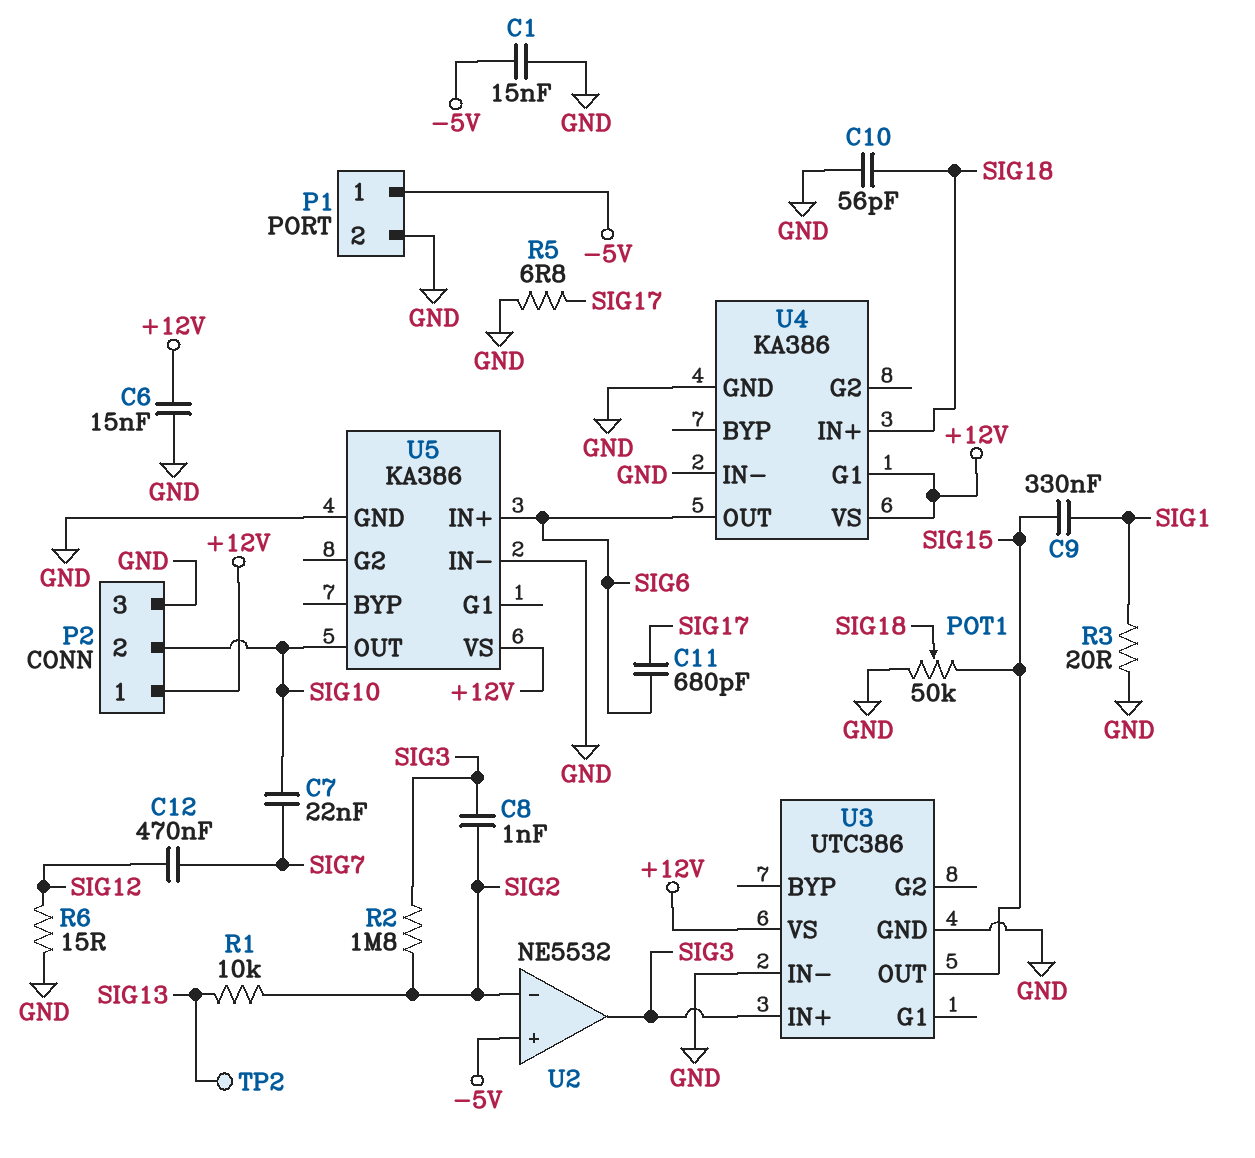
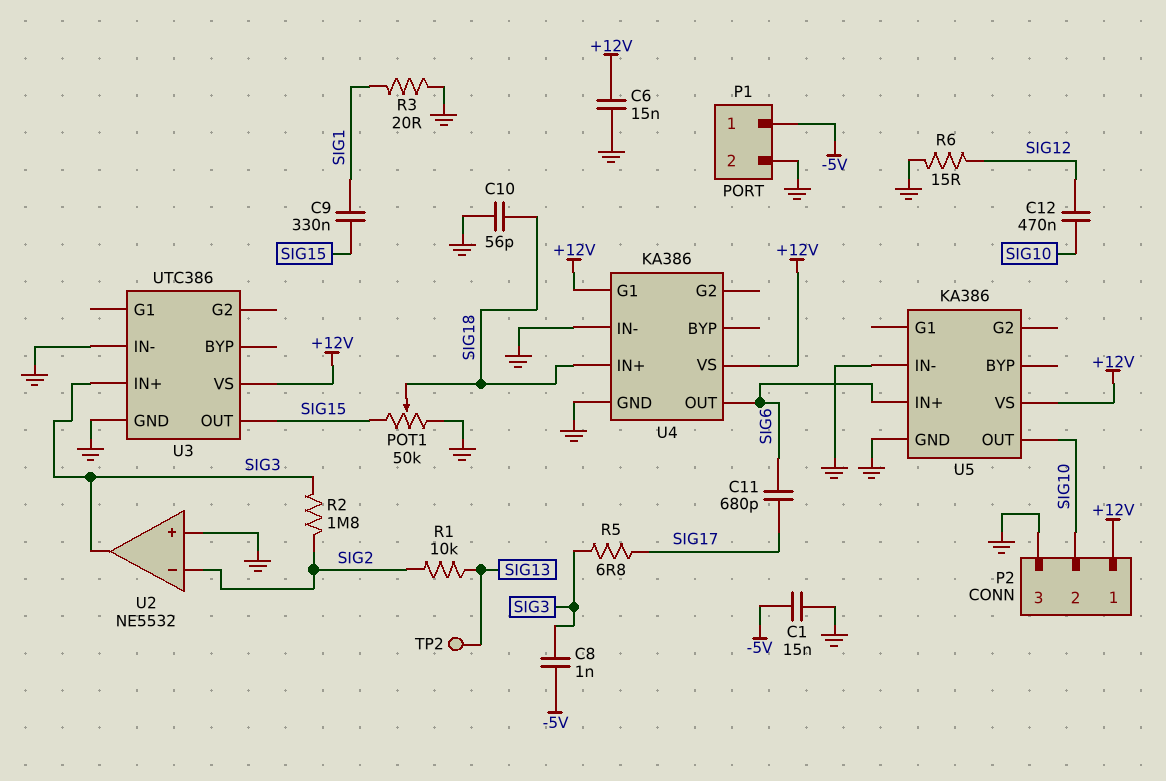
C7: 22nF (SIG7, SIG10) -> none
C8: 1nF (SIG2, SIG3) -> 1nF (-5V, SIG3)
C12: 470nF (SIG7, SIG12) -> 470nF (SIG10, SIG12)
R5: 6.8 (GND, SIG17) -> 6.8 (SIG3, SIG17)
U2 pin in+: -5V -> GND

